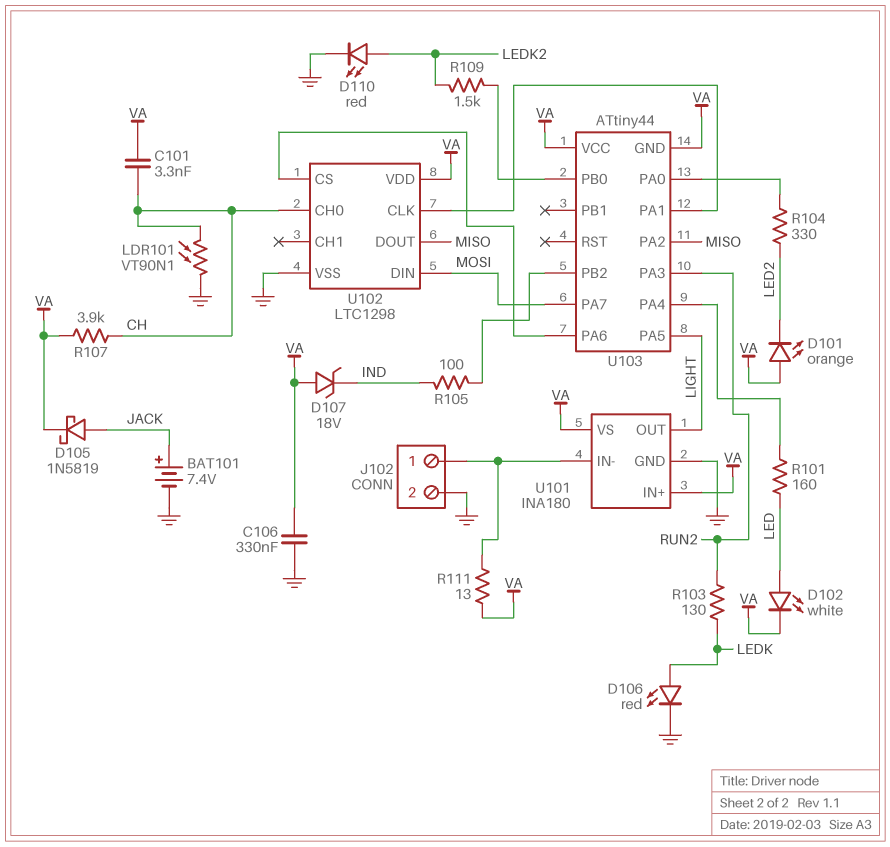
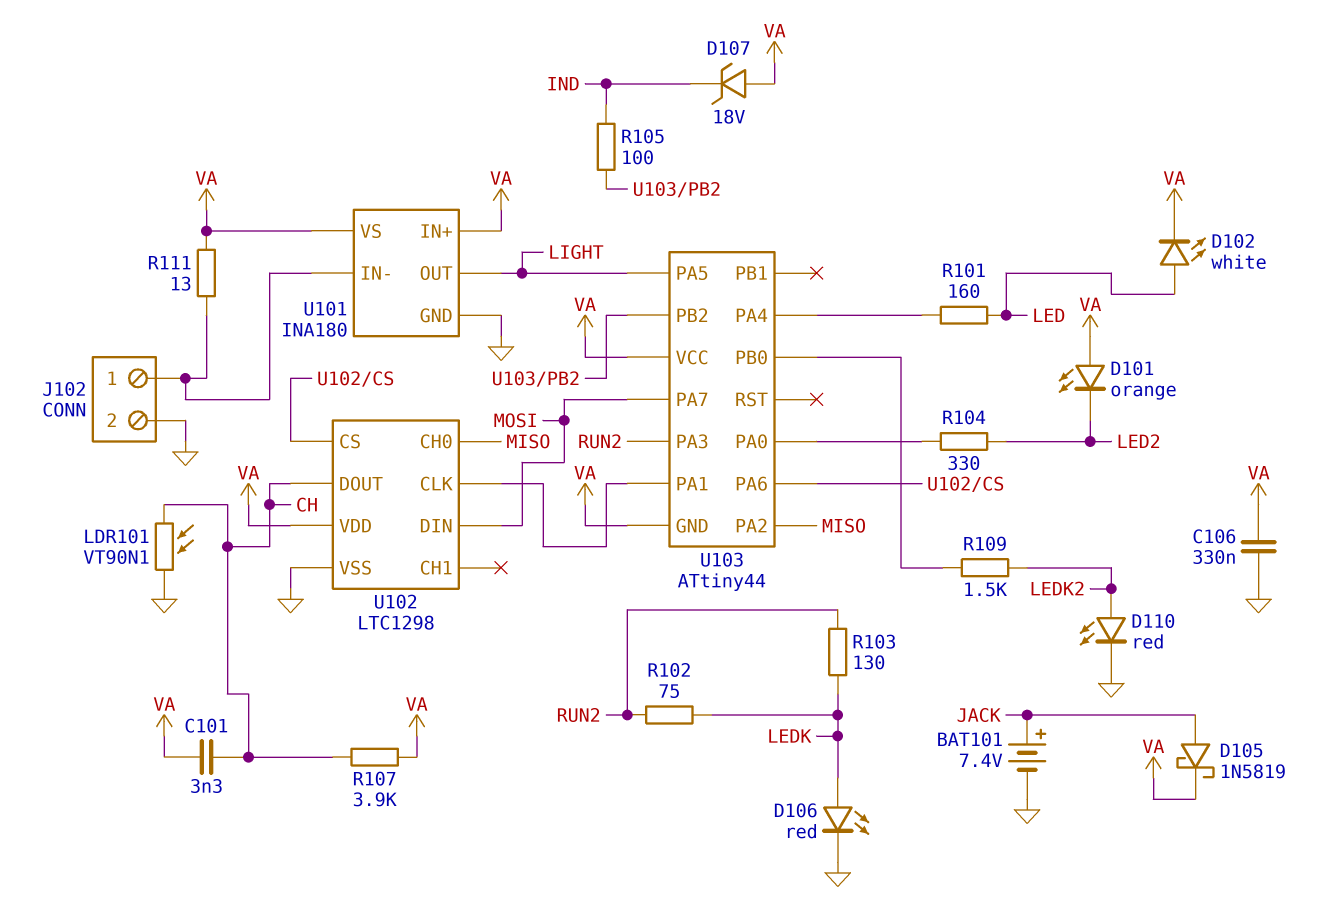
R102: none -> 75 (LEDK, RUN2)
U102 pin CH0: CH -> MISO
U102 pin DOUT: MISO -> CH

